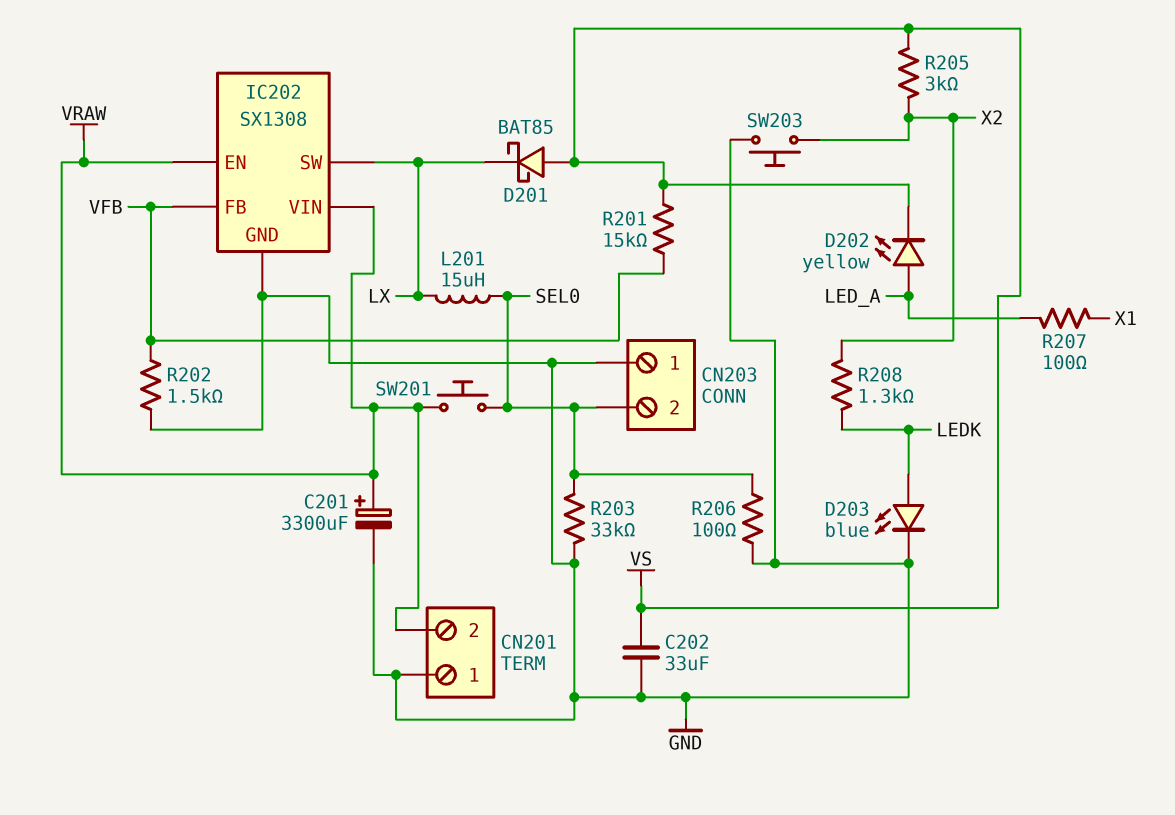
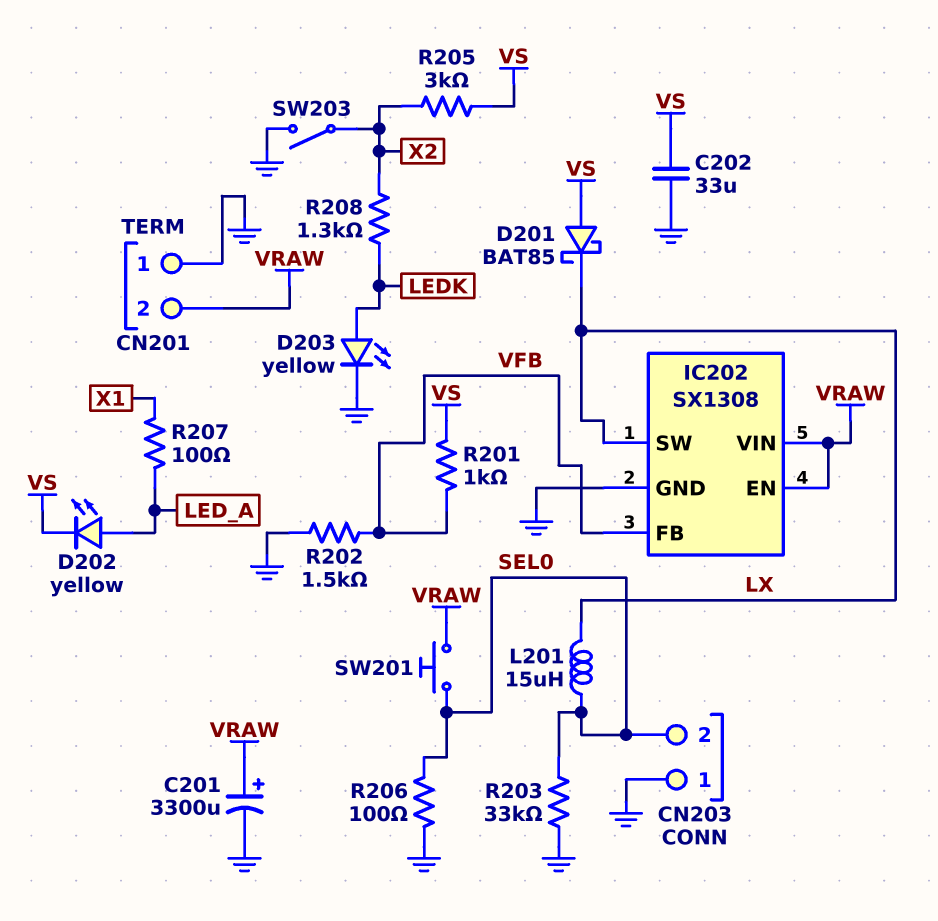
D203: LED blue (A LEDK, K GND) -> LED yellow (A LEDK, K GND)
R201: 15k (VFB, VS) -> 1k (VFB, VS)
SW203: button (GND, X2) -> switch (GND, X2)

